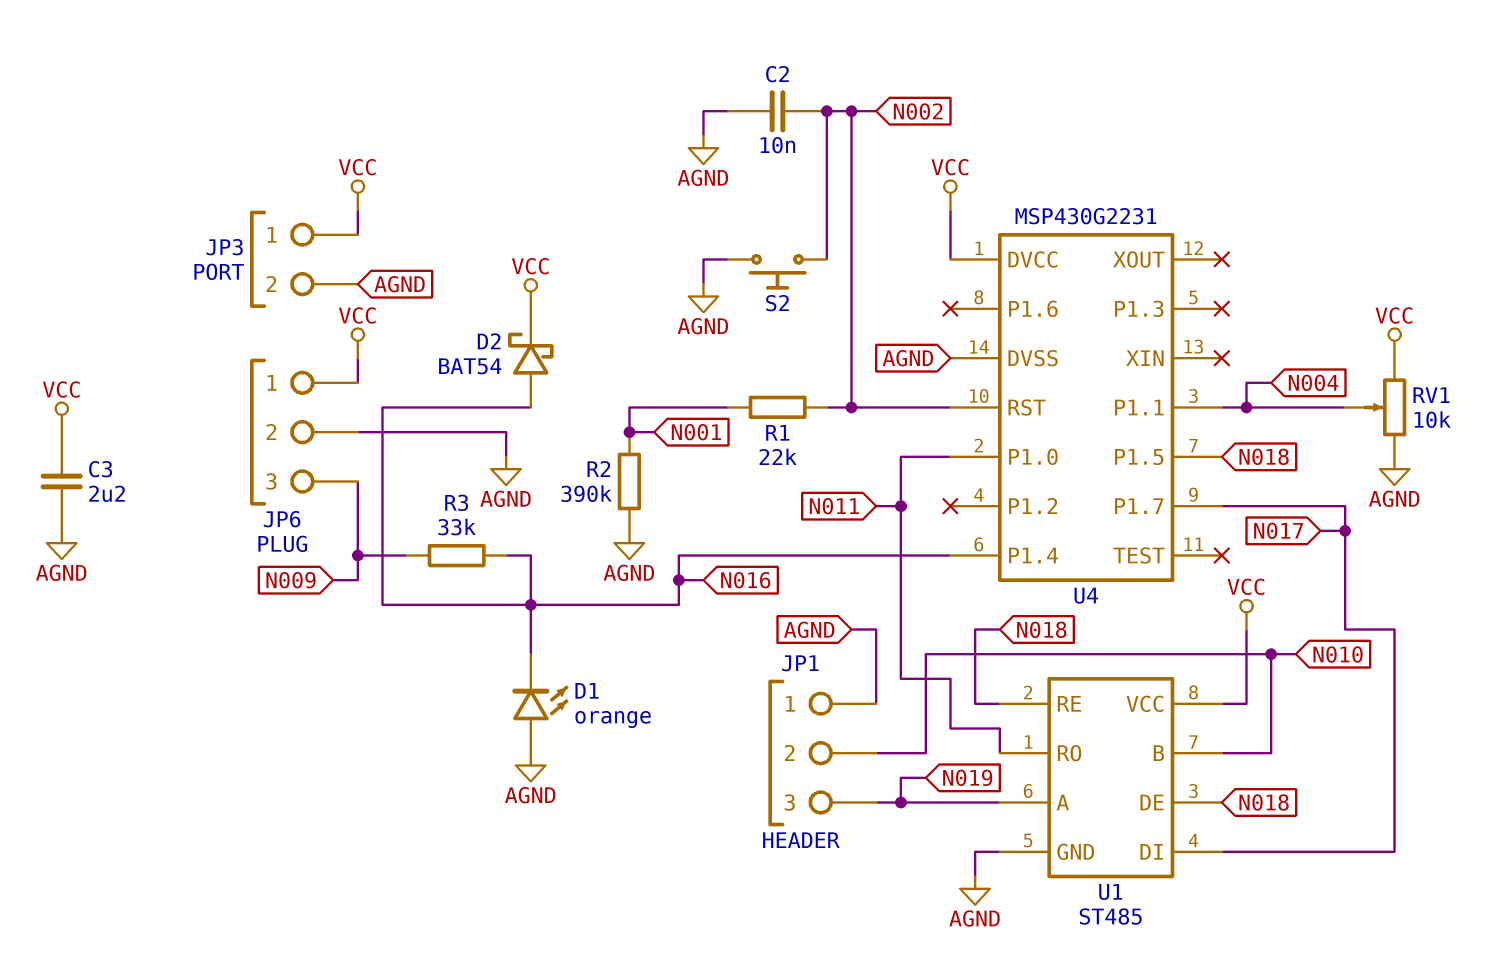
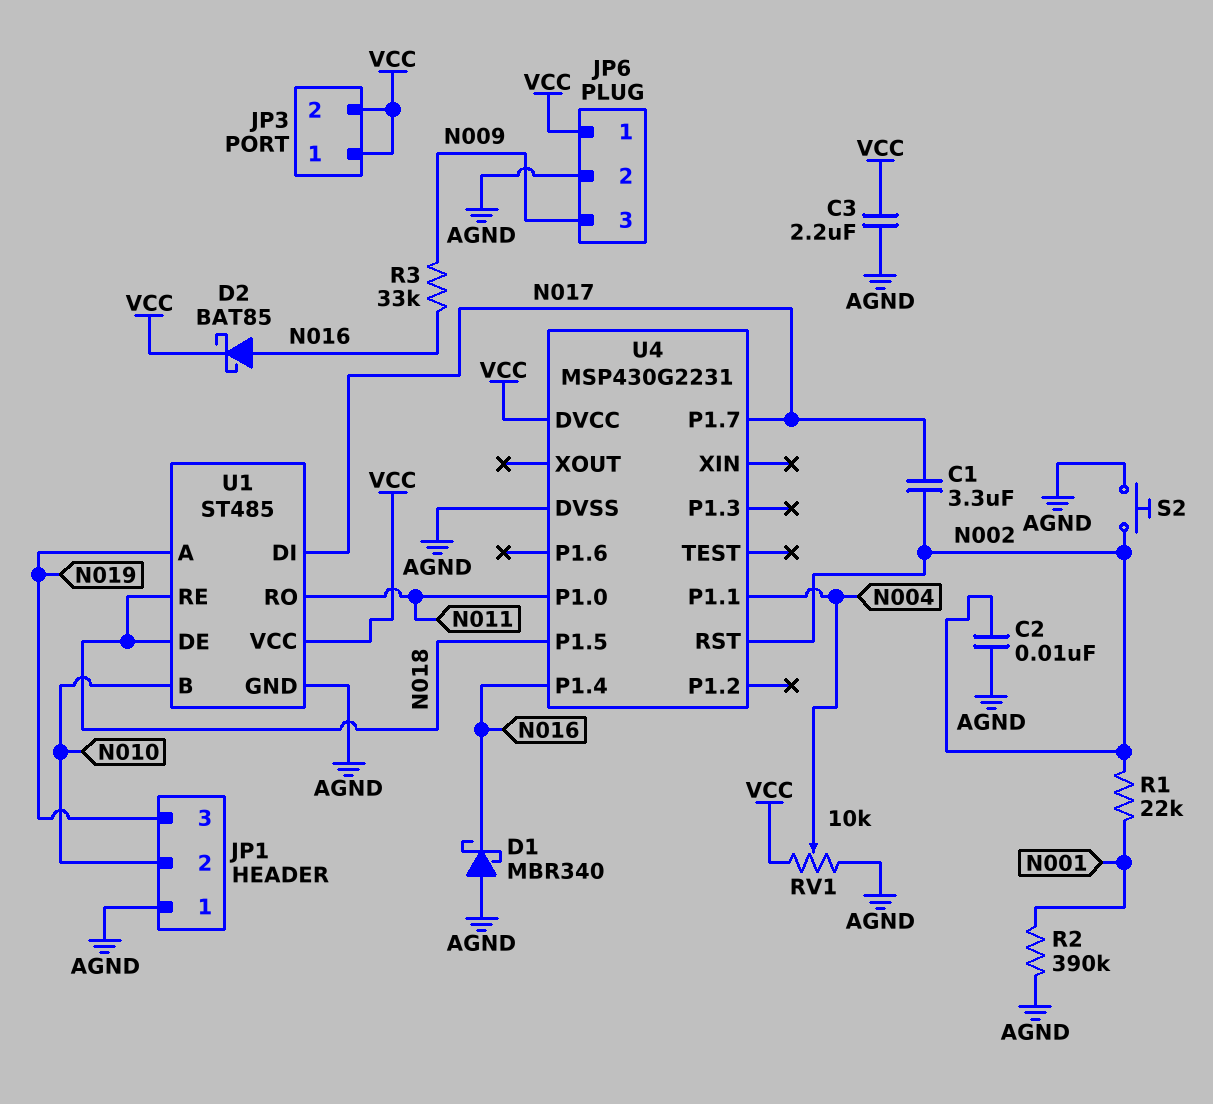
C1: none -> 3.3uF (N002, N017)
D1: LED orange (A AGND, K N016) -> schottky MBR340 (A AGND, K N016)
D2: schottky BAT54 (A N016, K VCC) -> schottky BAT85 (A N016, K VCC)
JP3 pin 2: AGND -> VCC

